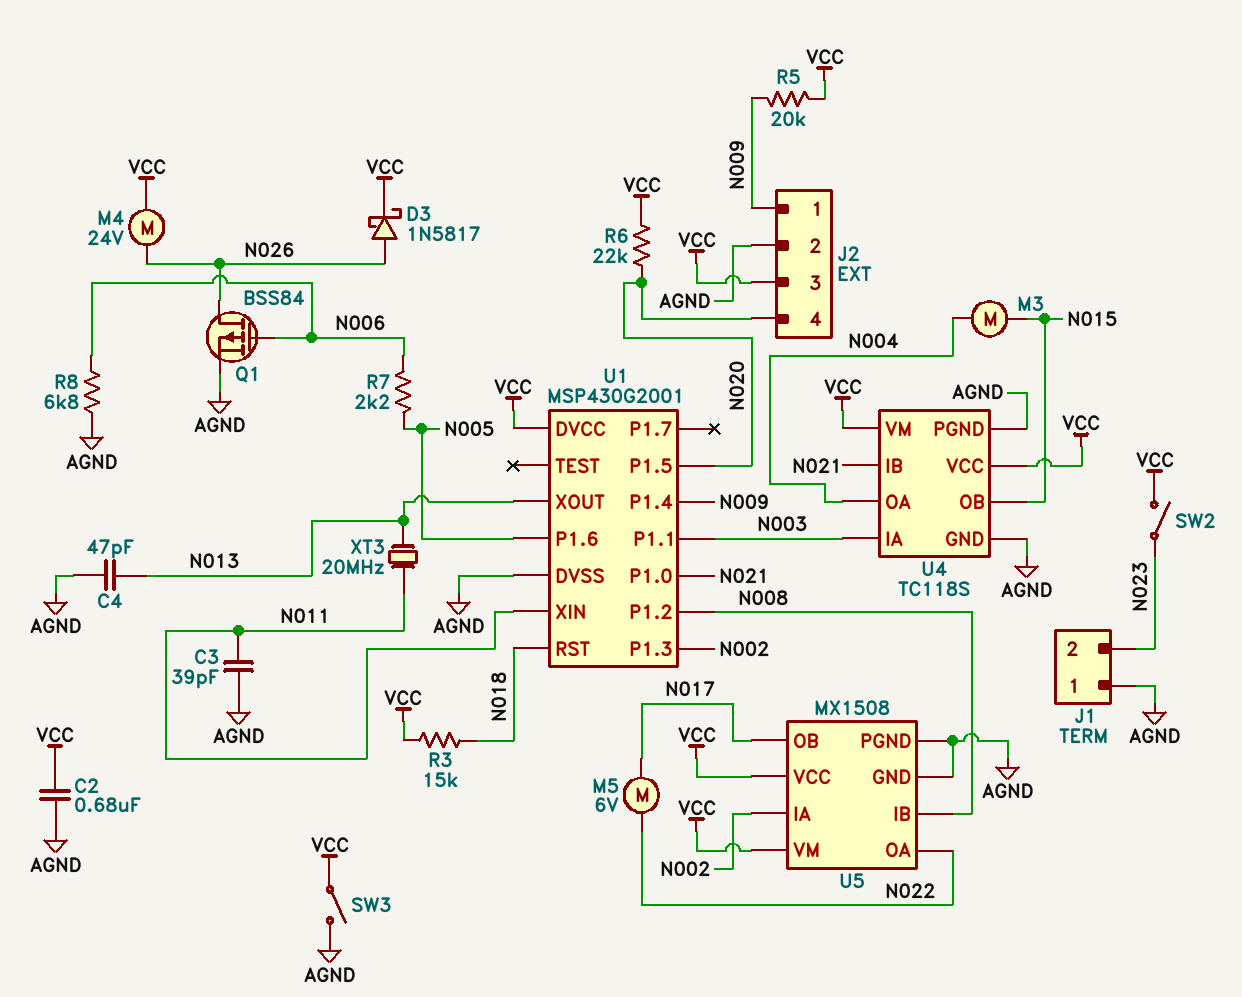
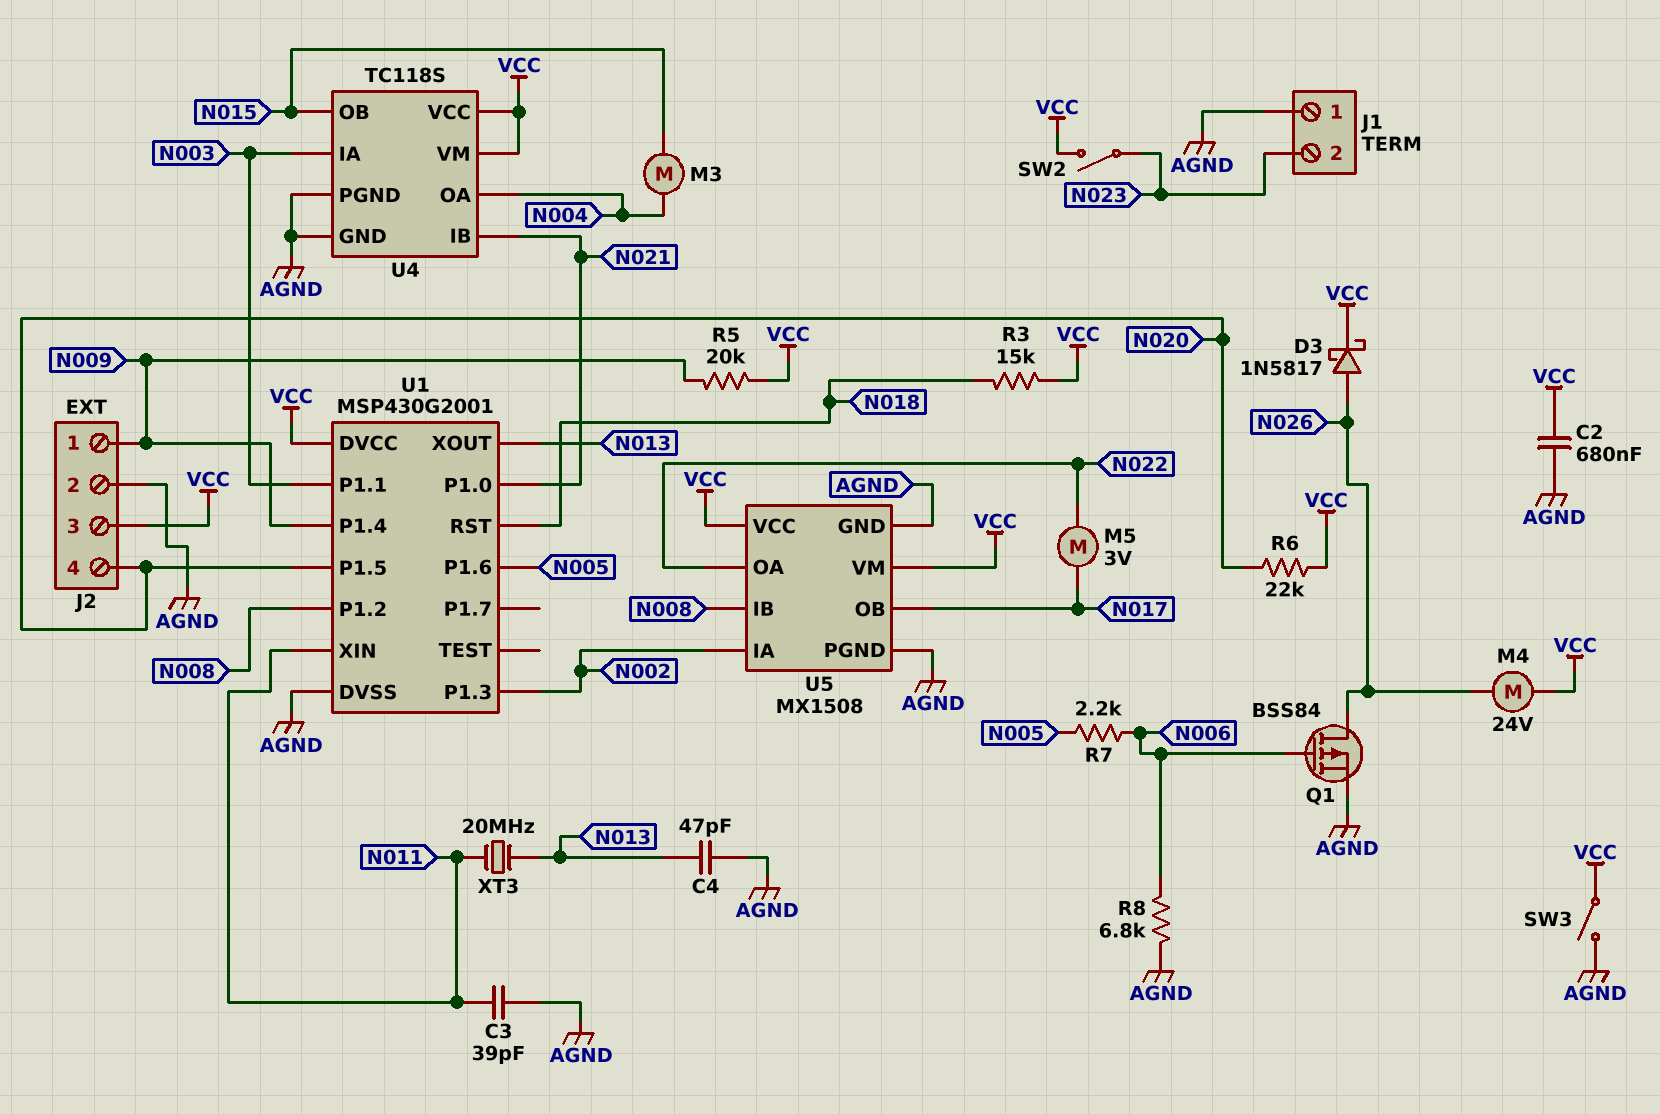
M5: motor 6V (N017, N022) -> motor 3V (N017, N022)

